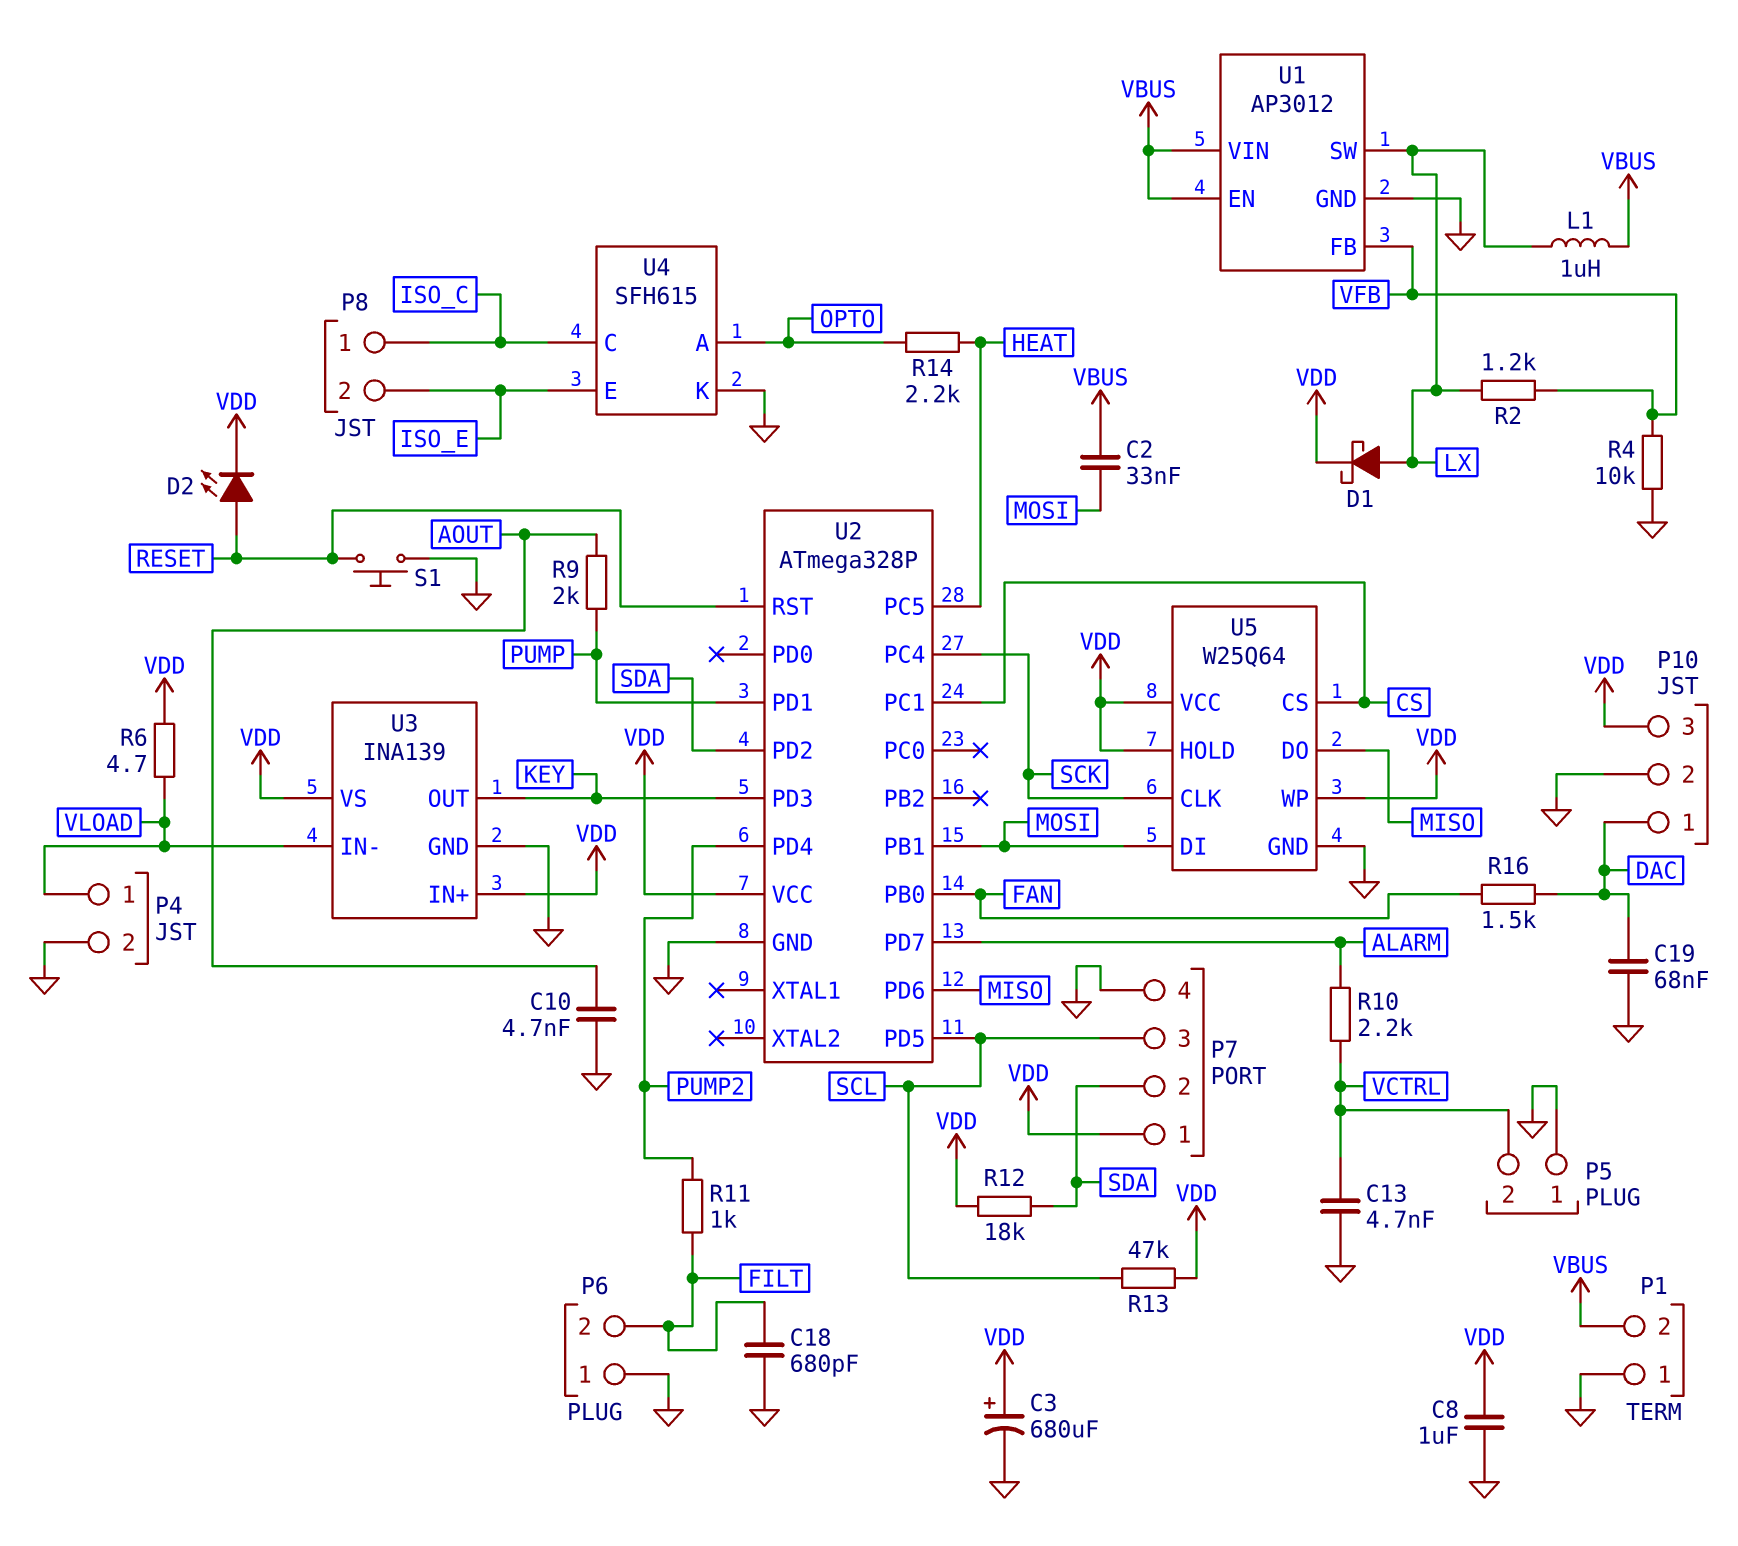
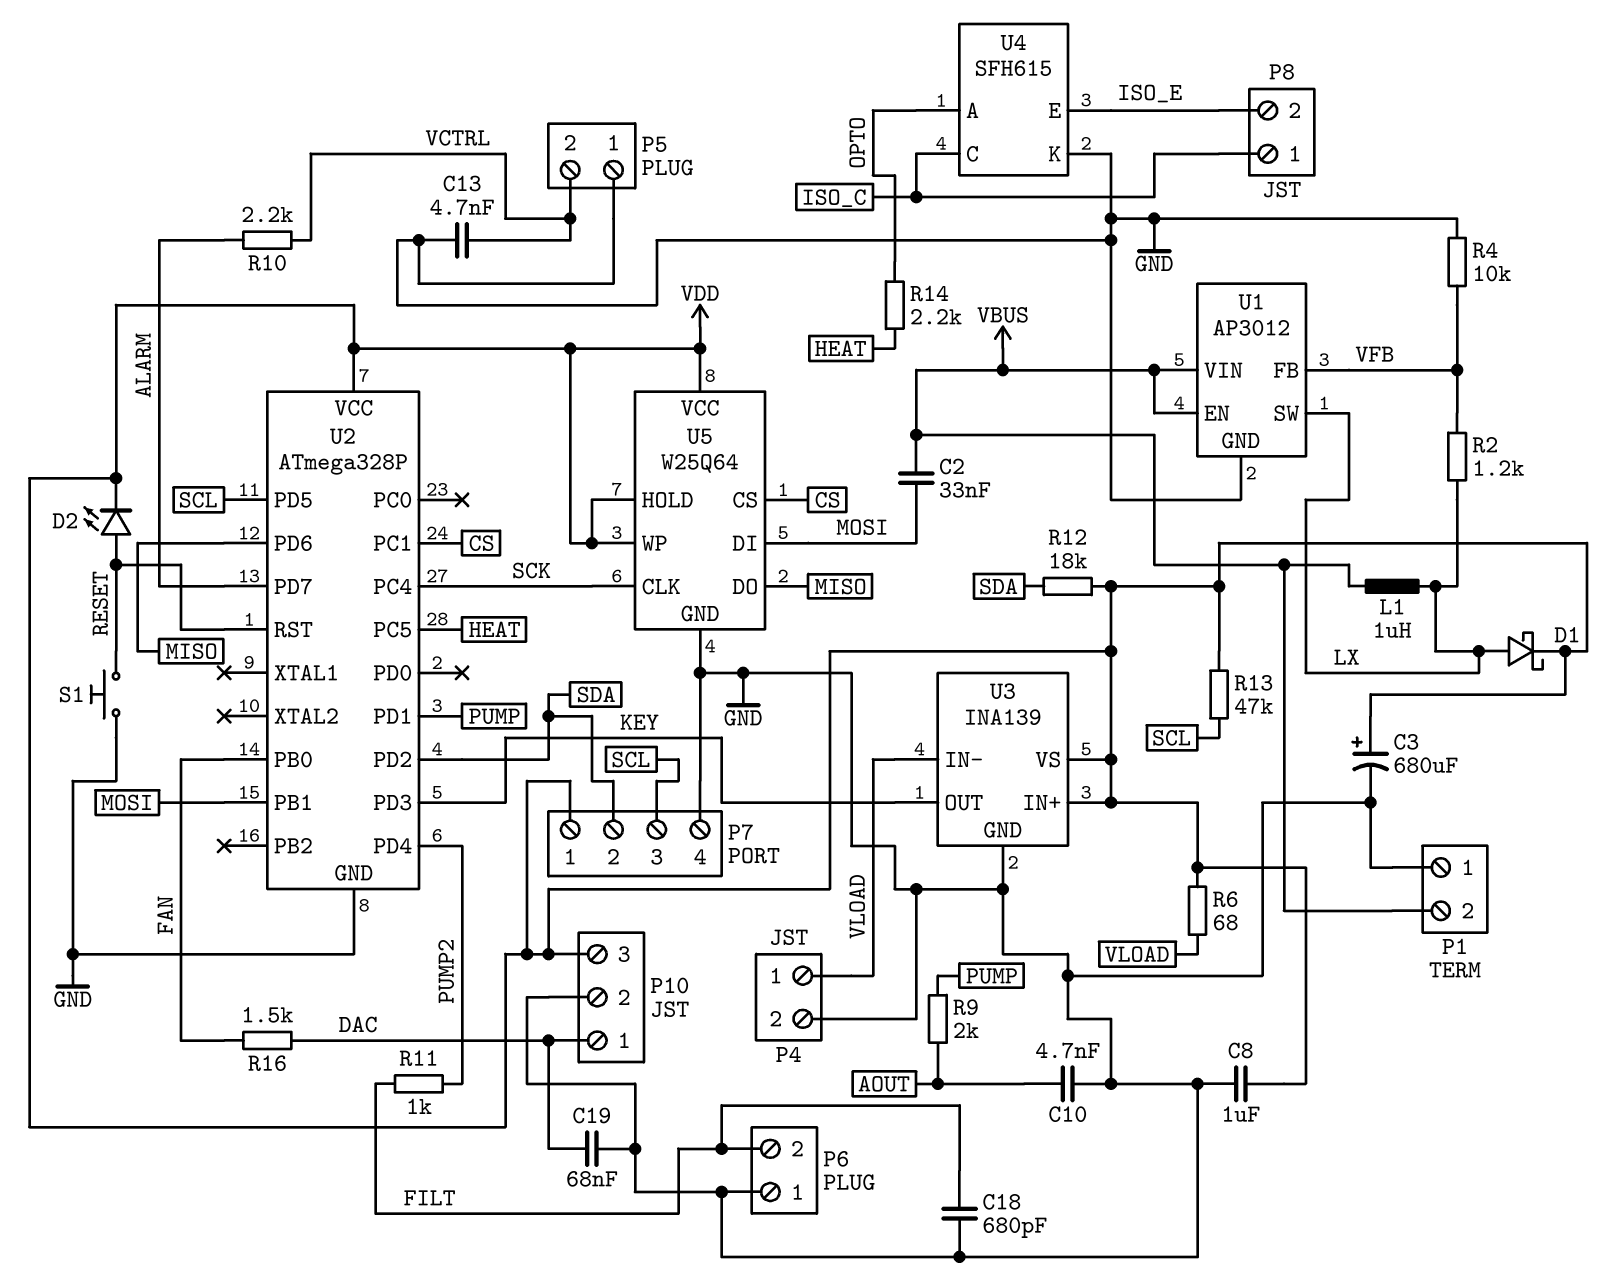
R6: 4.7 (VDD, VLOAD) -> 68 (VDD, VLOAD)

